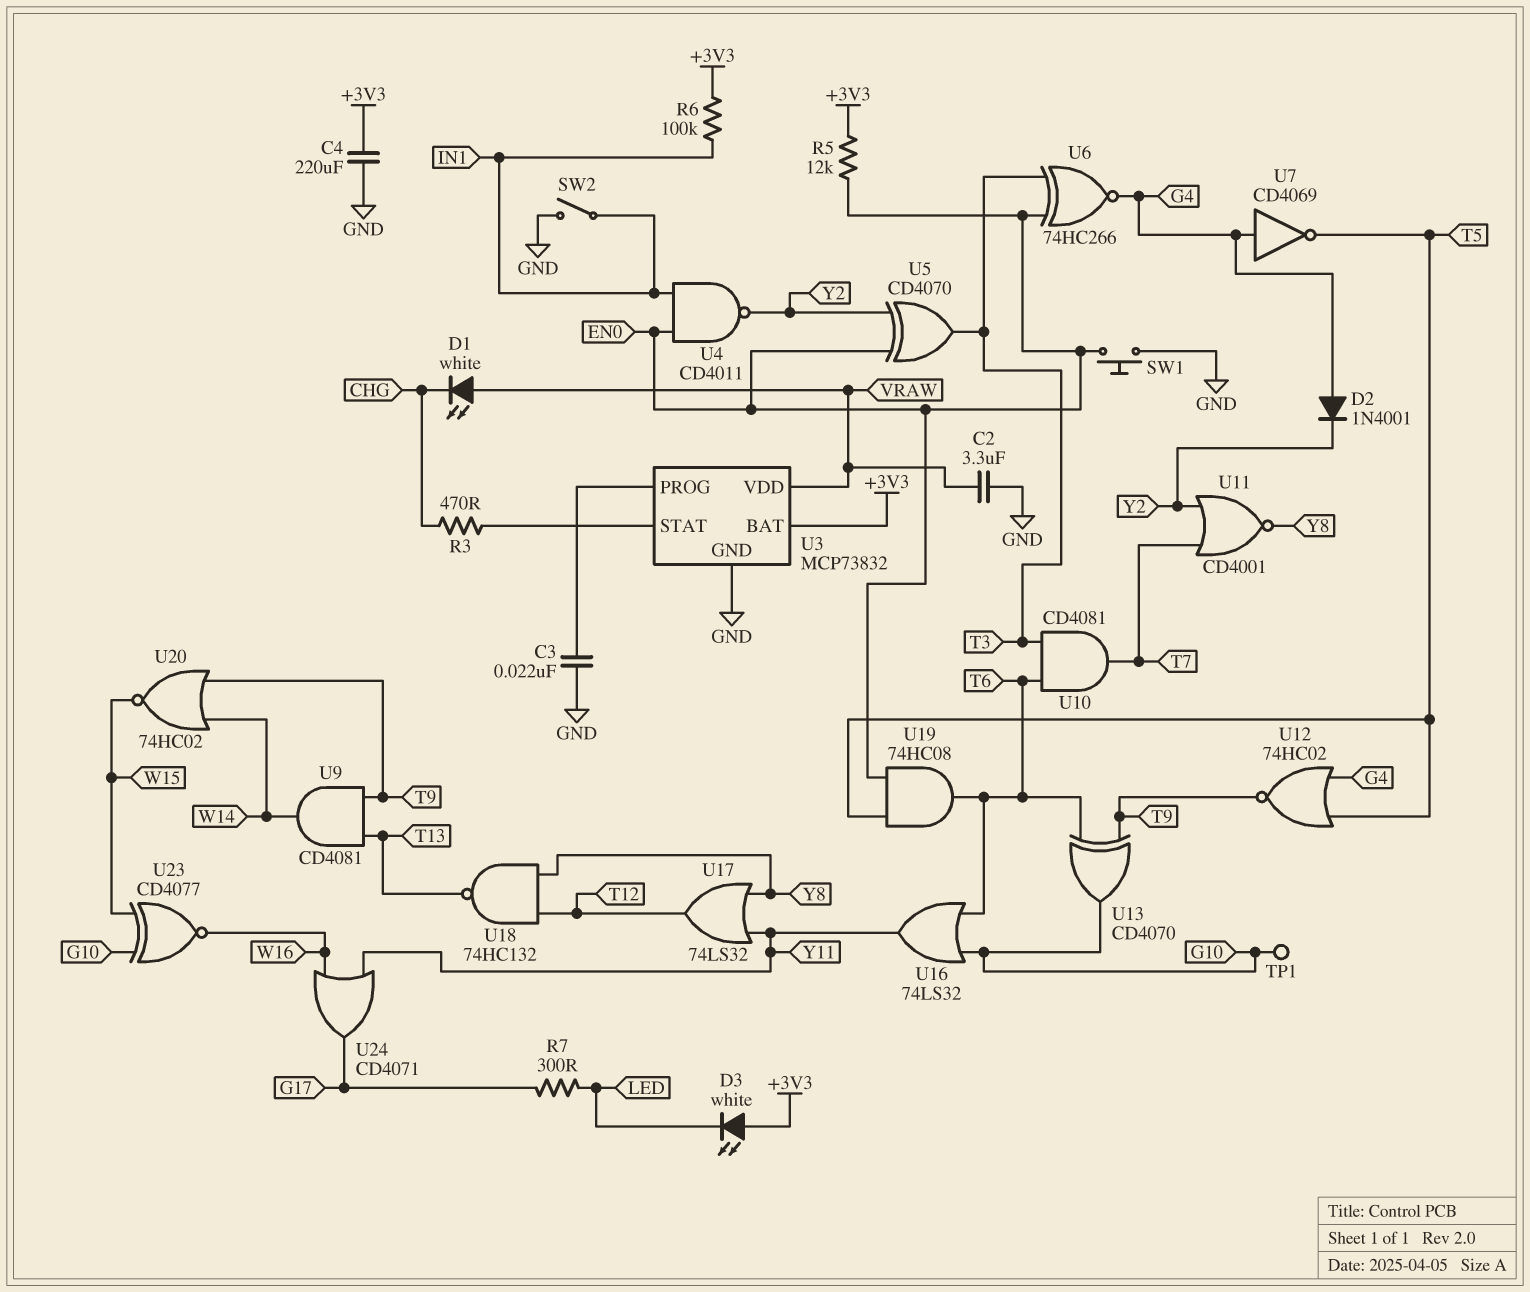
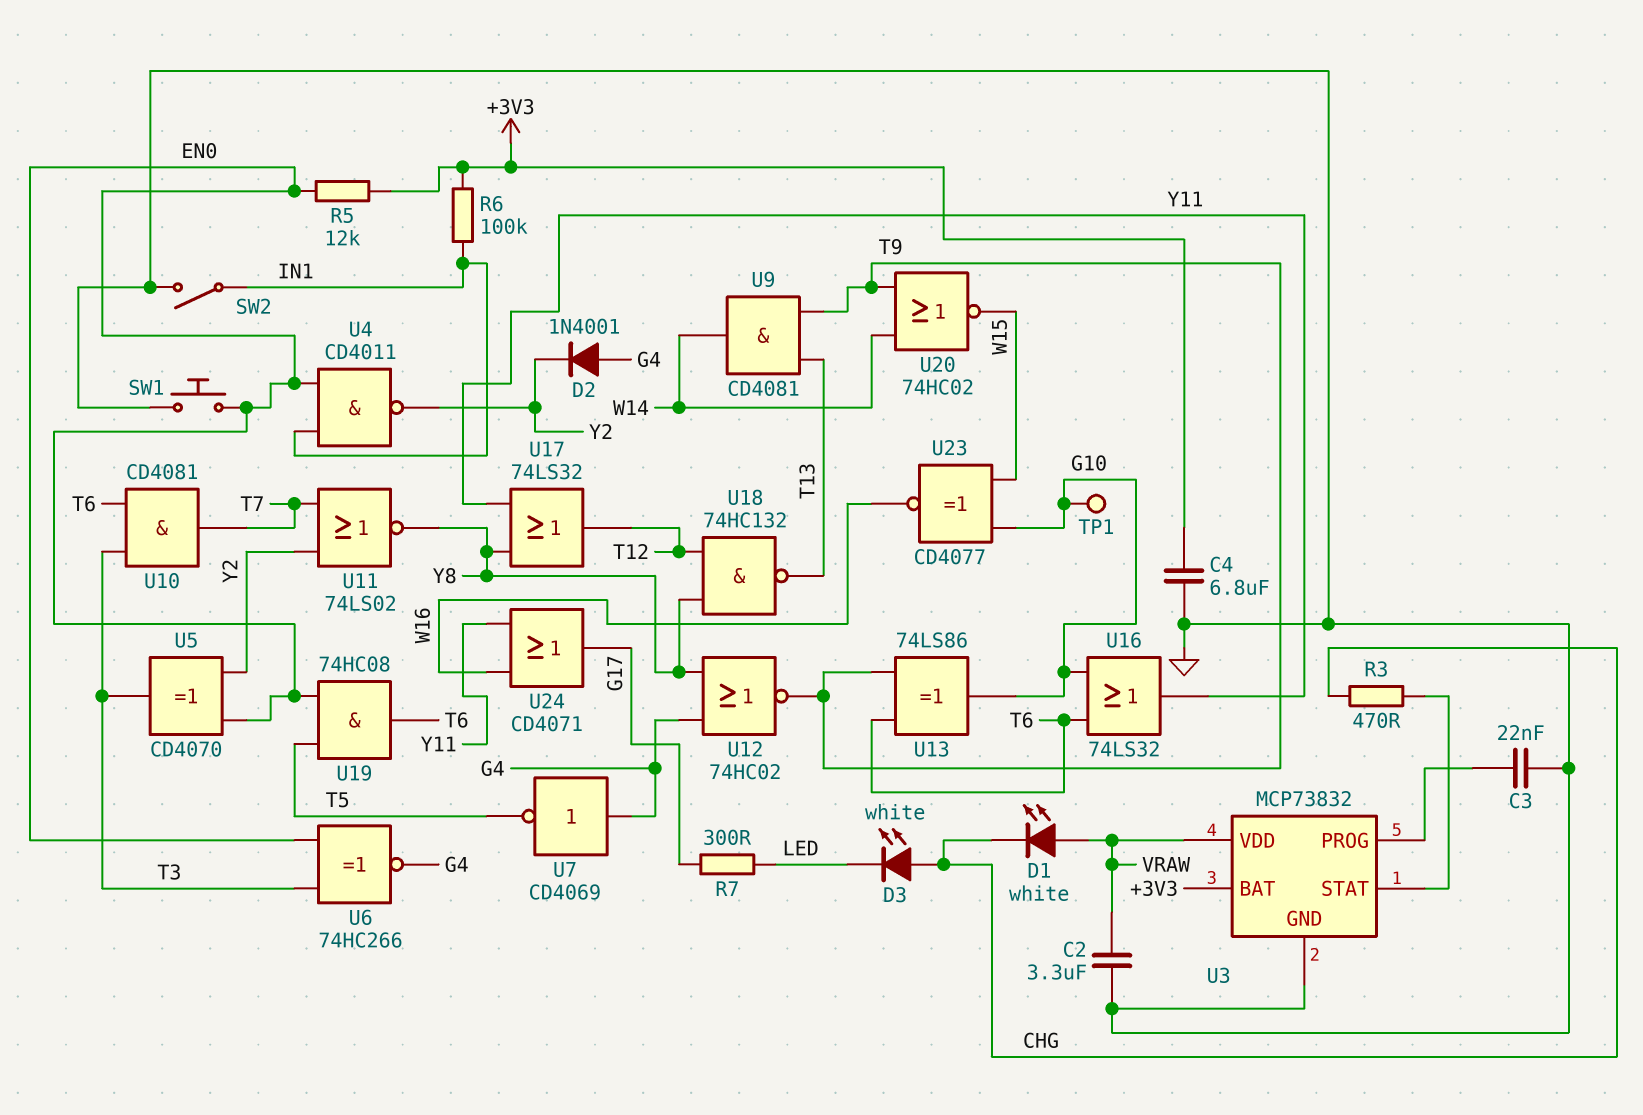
C4: 220uF (+3V3, GND) -> 6.8uF (+3V3, GND)
D3: LED white (A +3V3, K LED) -> LED white (A CHG, K LED)
U11: NOR CD4001 (in T7, in Y2, out Y8) -> NOR 74LS02 (in T7, in Y2, out Y8)
U12: NOR 74HC02 (in G4, in T5, out T9) -> NOR 74HC02 (in G4, in Y8, out T9)
U13: XOR CD4070 (in T6, in T9, out G10) -> XOR 74LS86 (in T6, in T9, out G10)

